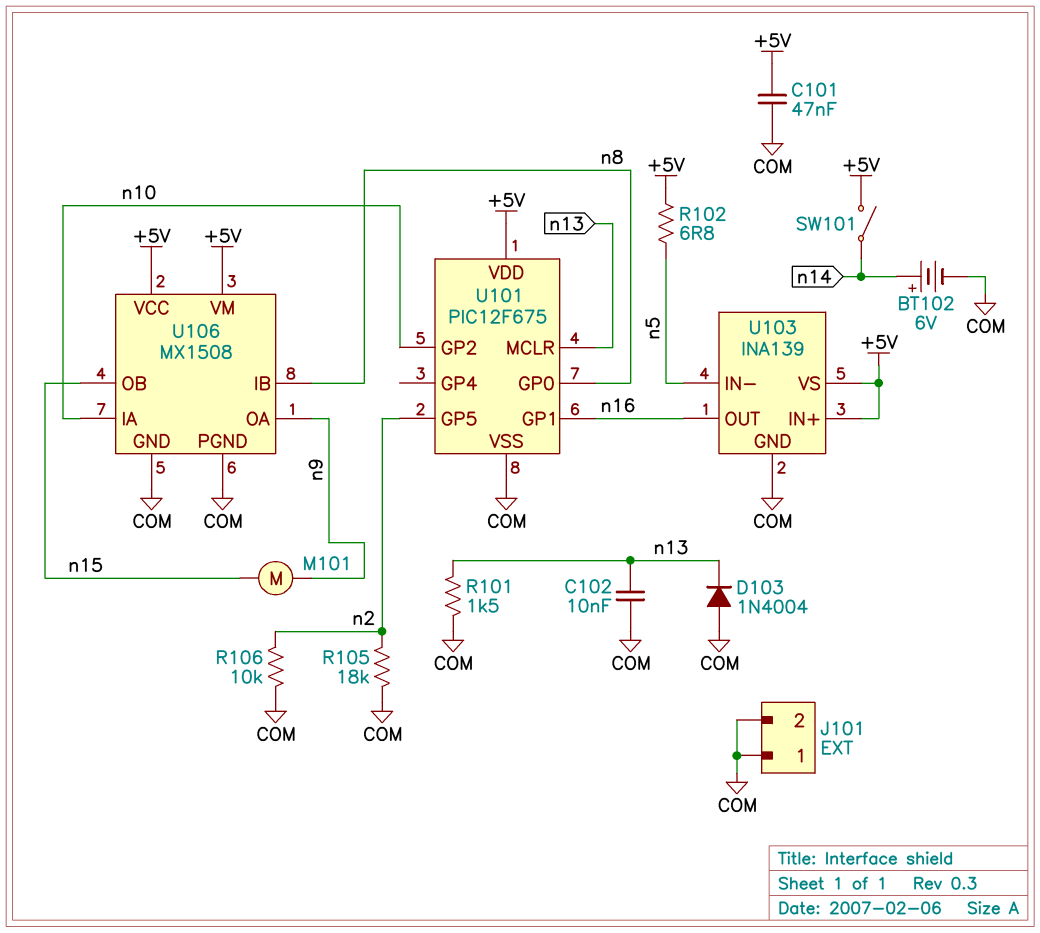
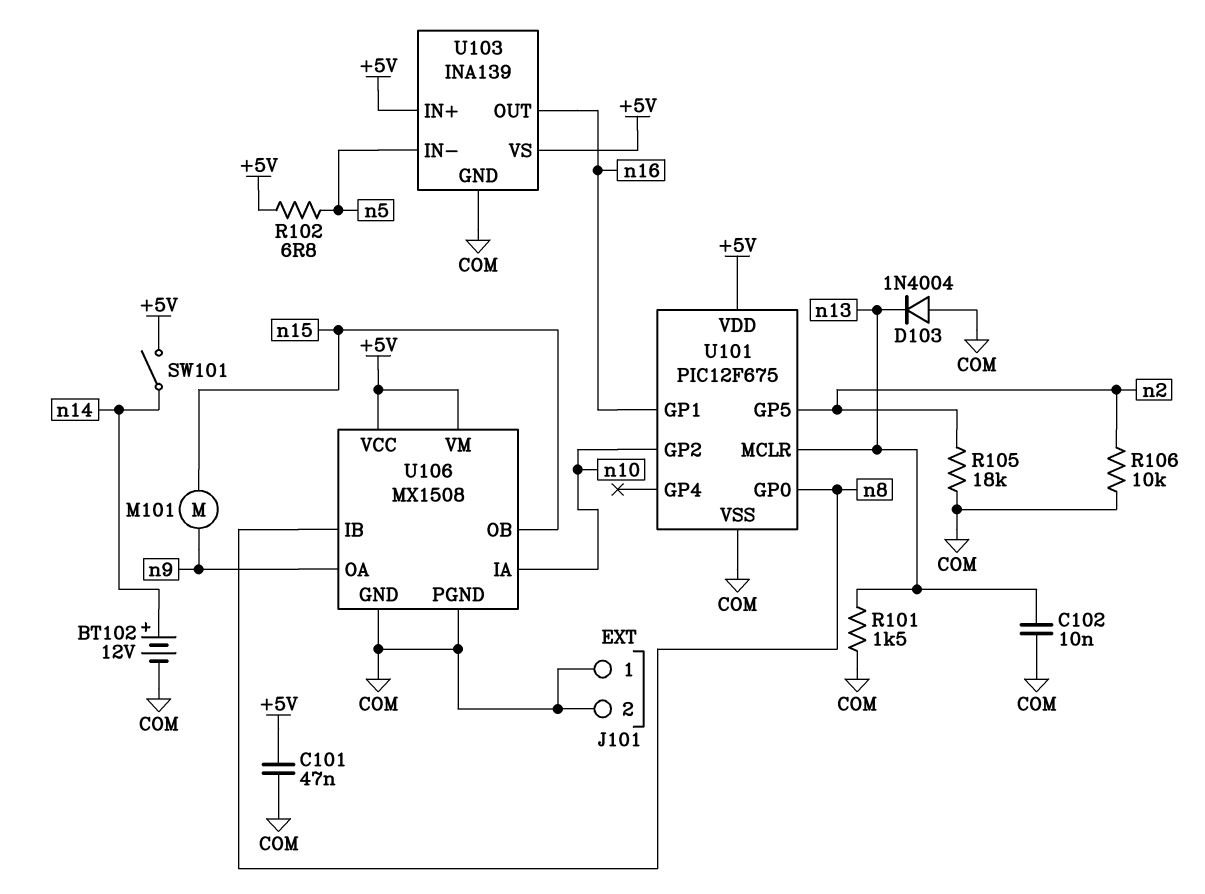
BT102: 6V (plus n14, minus COM) -> 12V (plus n14, minus COM)

